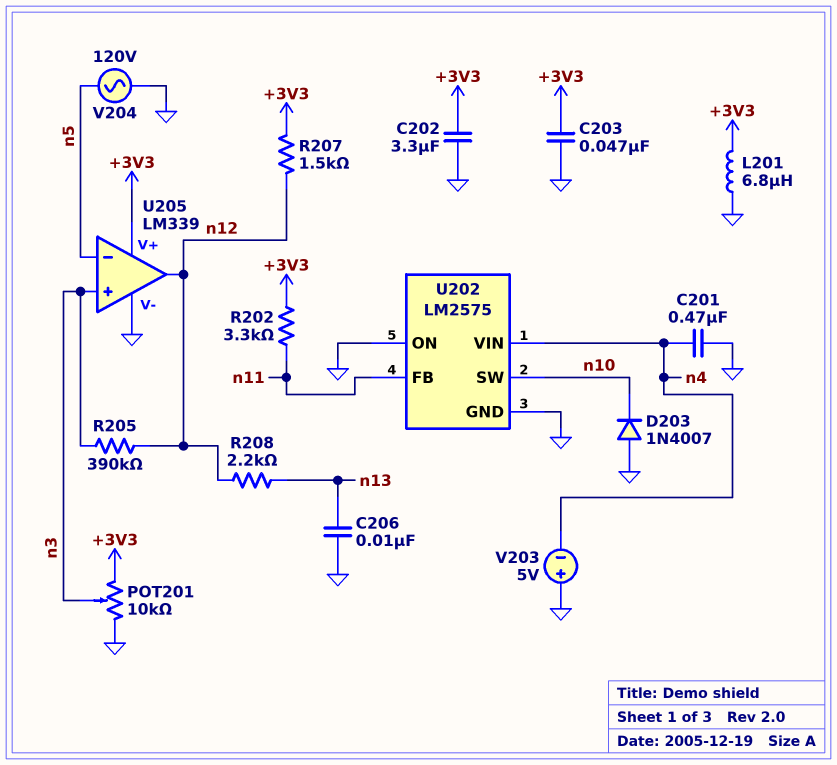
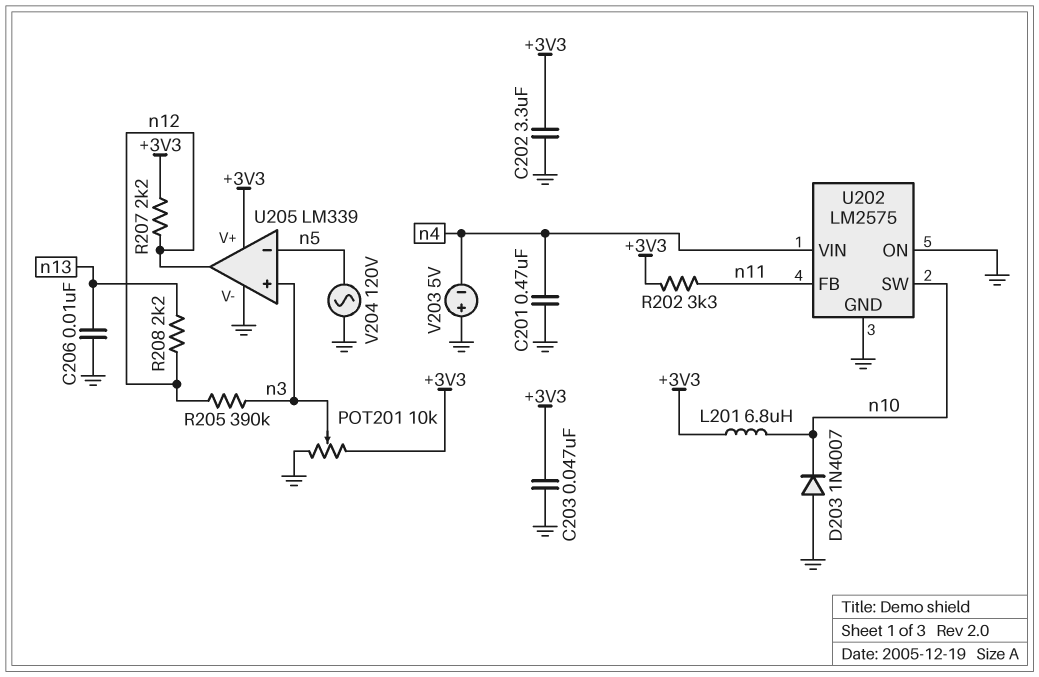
L201: 6.8uH (+3V3, GND) -> 6.8uH (+3V3, n10)
R207: 1.5k (+3V3, n12) -> 2.2k (+3V3, n12)

